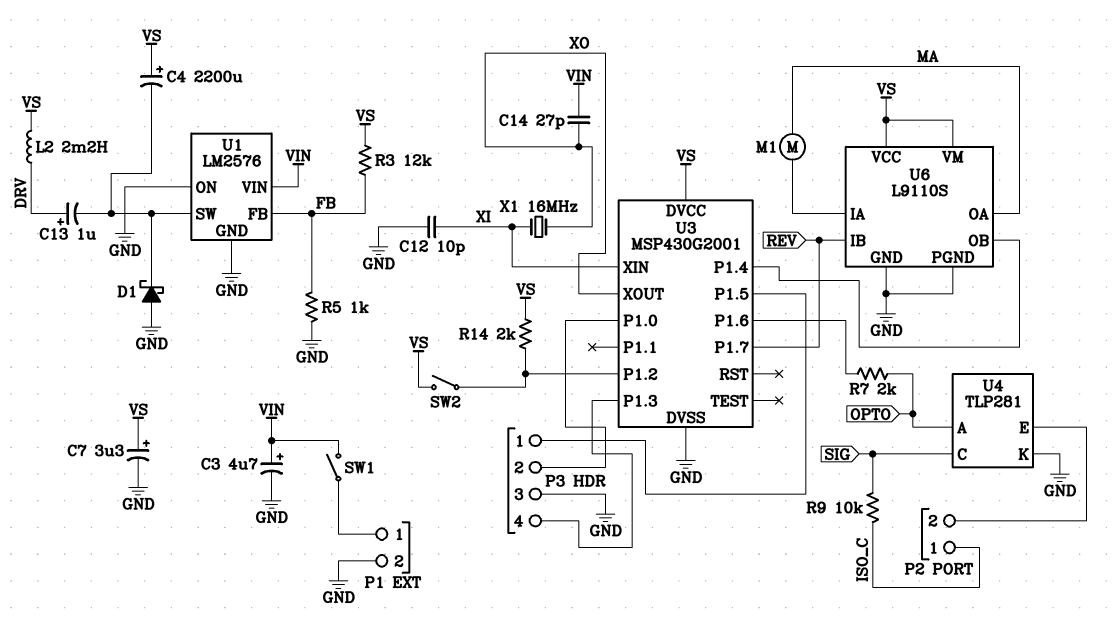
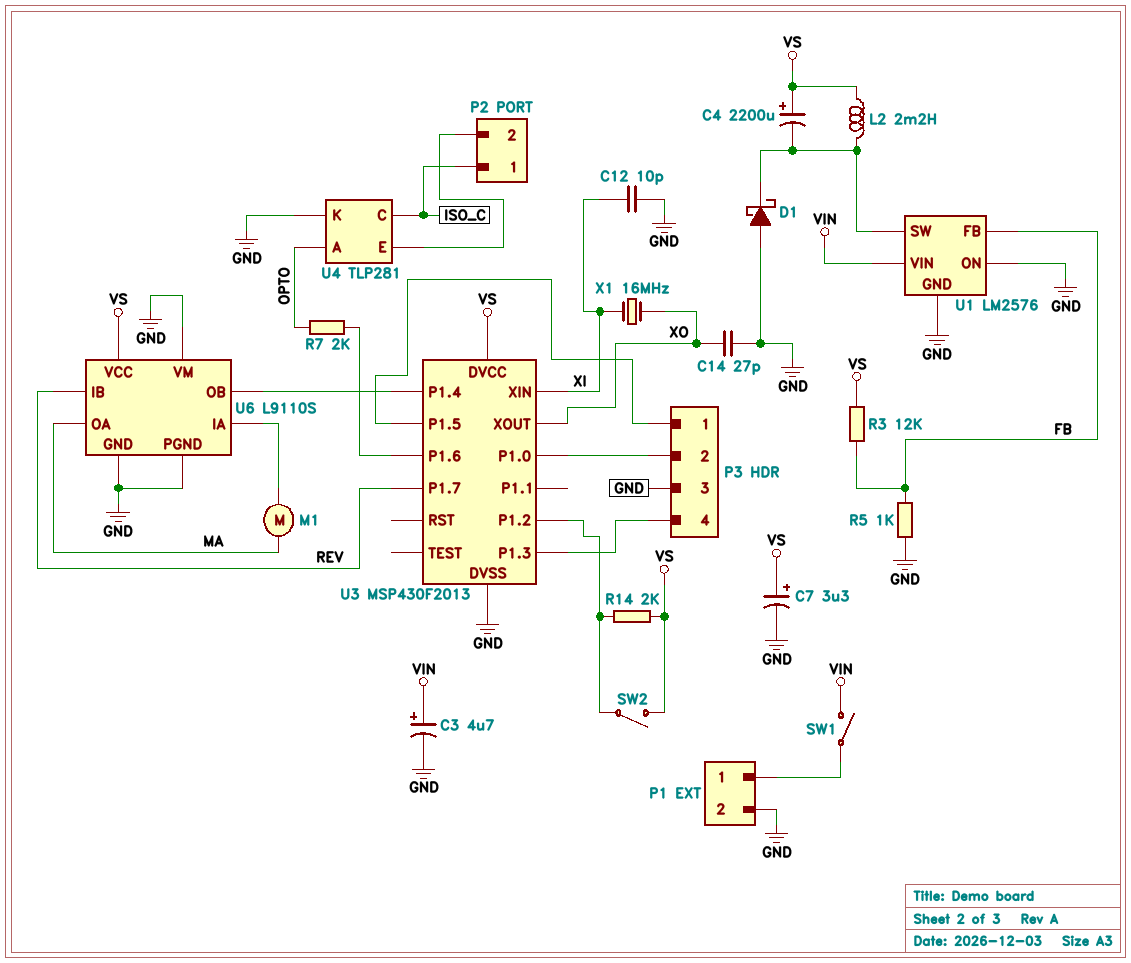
C13: 1uF (plus DRV, minus U1/SW) -> none
C14: 27pF (VIN, XO) -> 27pF (GND, XO)
L2: 2.2mH (DRV, VS) -> 2.2mH (U1/SW, VS)
R9: 10k (ISO_C, SIG) -> none
U3: MSP430G2001 -> MSP430F2013
U4 pin C: SIG -> ISO_C
U6 pin VM: VS -> GND

